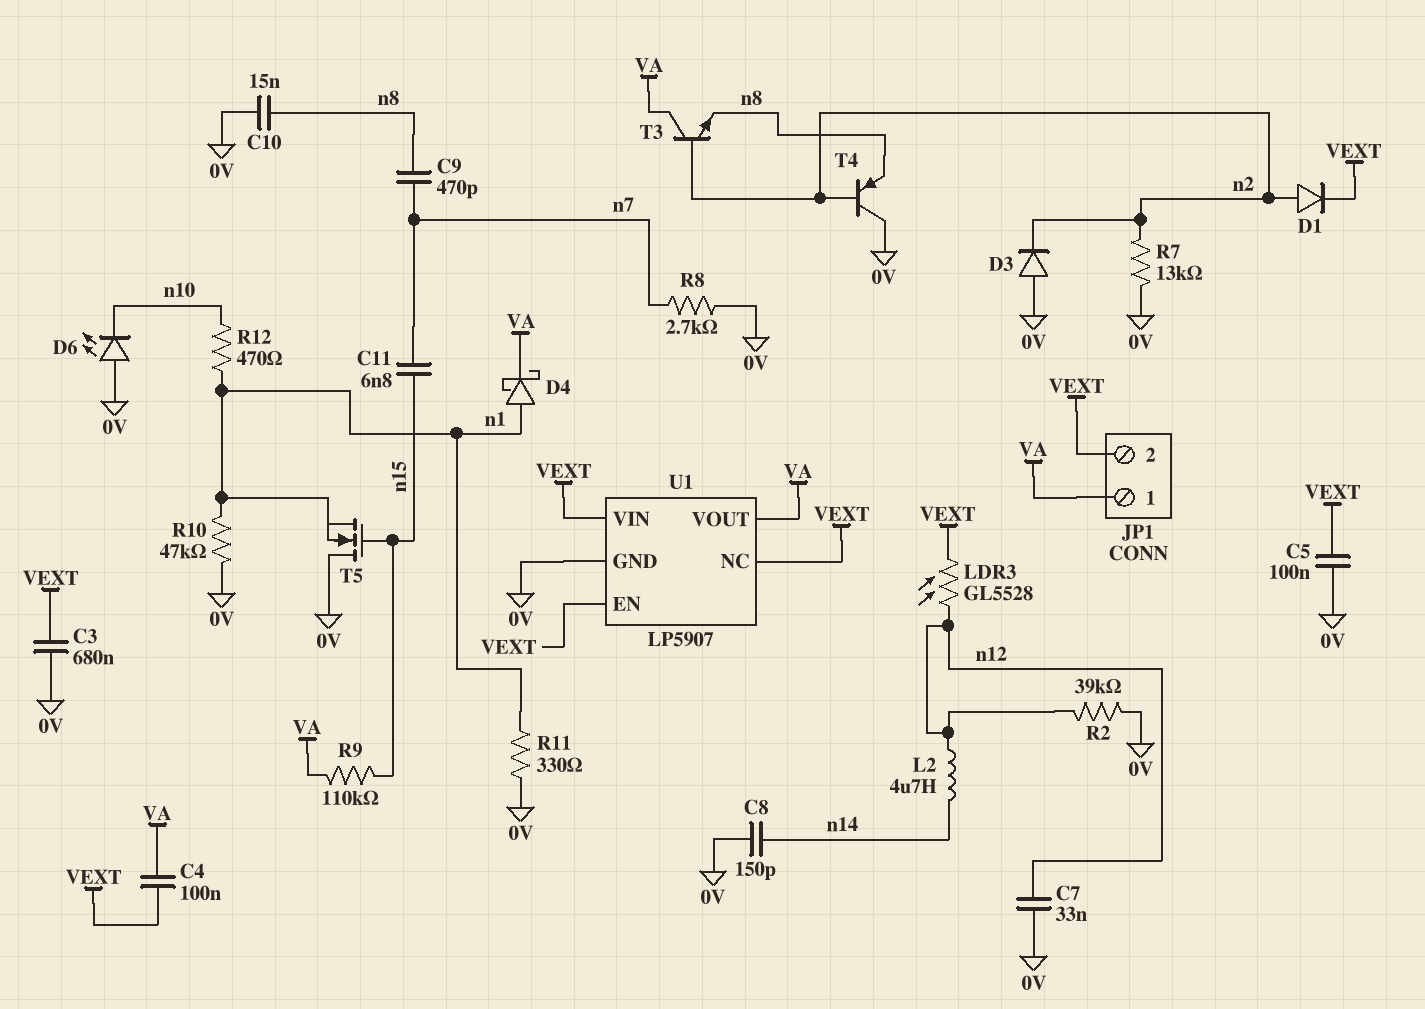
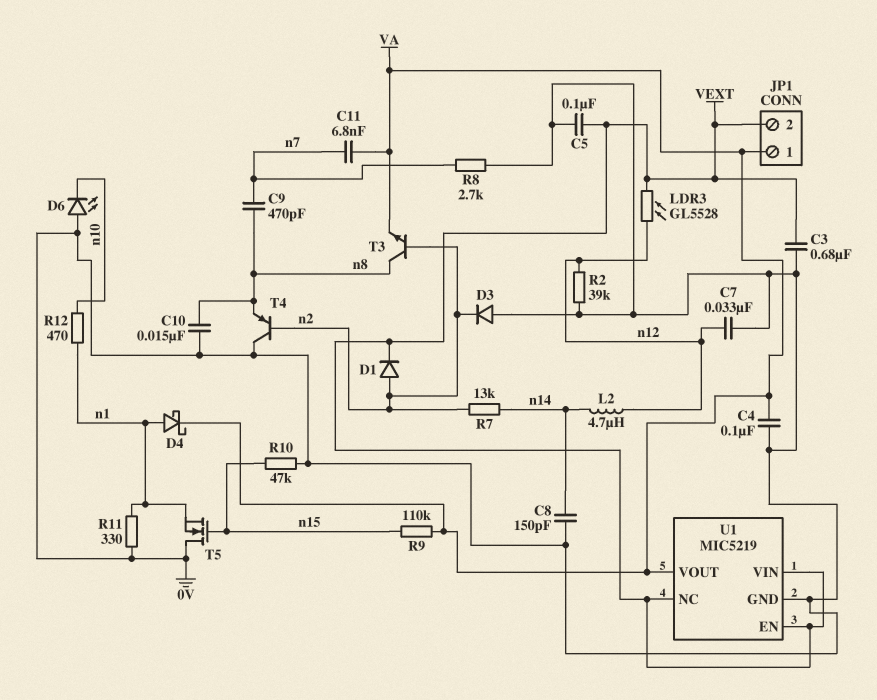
C4: 100nF (VA, VEXT) -> 100nF (0V, VA)
C11: 6.8nF (n7, n15) -> 6.8nF (VA, n7)
R7: 13k (0V, n2) -> 13k (n2, n14)
R10: 47k (0V, n1) -> 47k (0V, n15)
T3: NPN (B n2, C VA, E n8) -> NPN (B n2, C n8, E VA)
U1: LP5907 -> MIC5219

